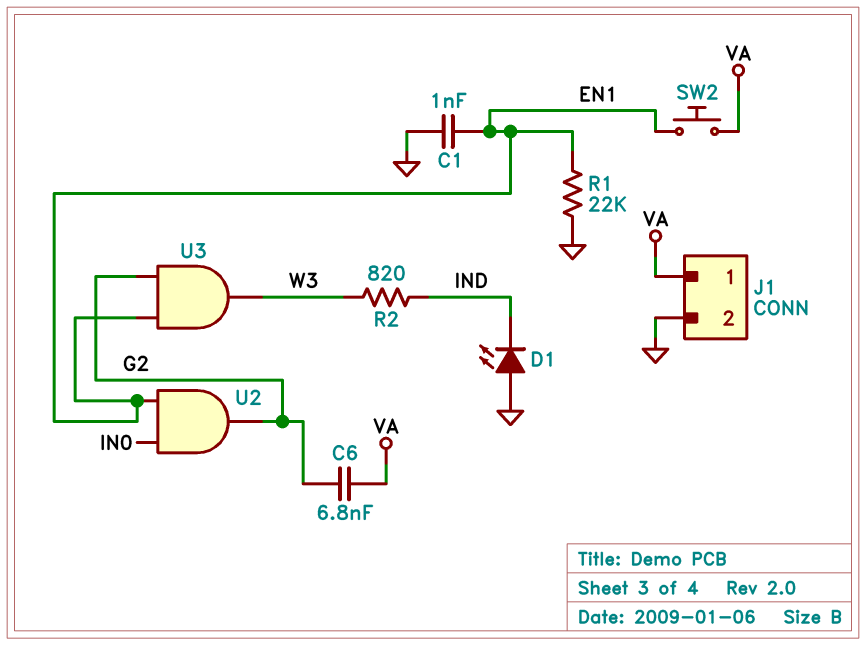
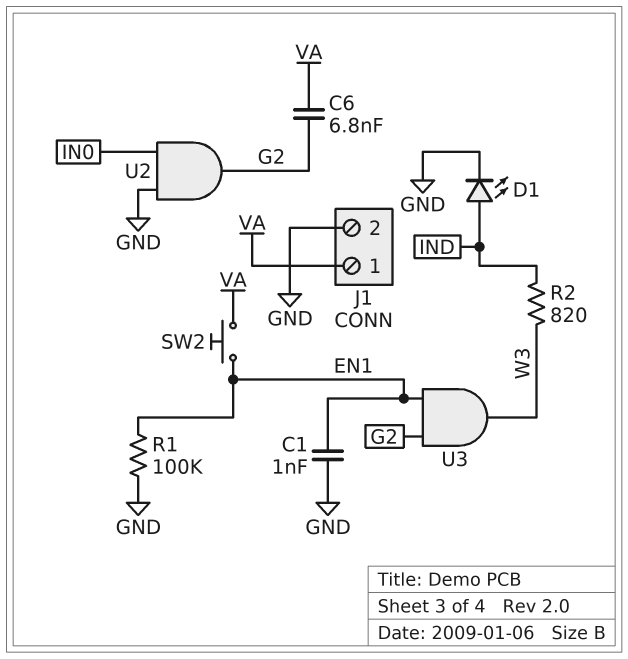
D1: LED (A GND, K IND) -> LED (A IND, K GND)
R1: 22k (EN1, GND) -> 100k (EN1, GND)
U2: AND (in EN1, in IN0, out G2) -> AND (in GND, in IN0, out G2)

